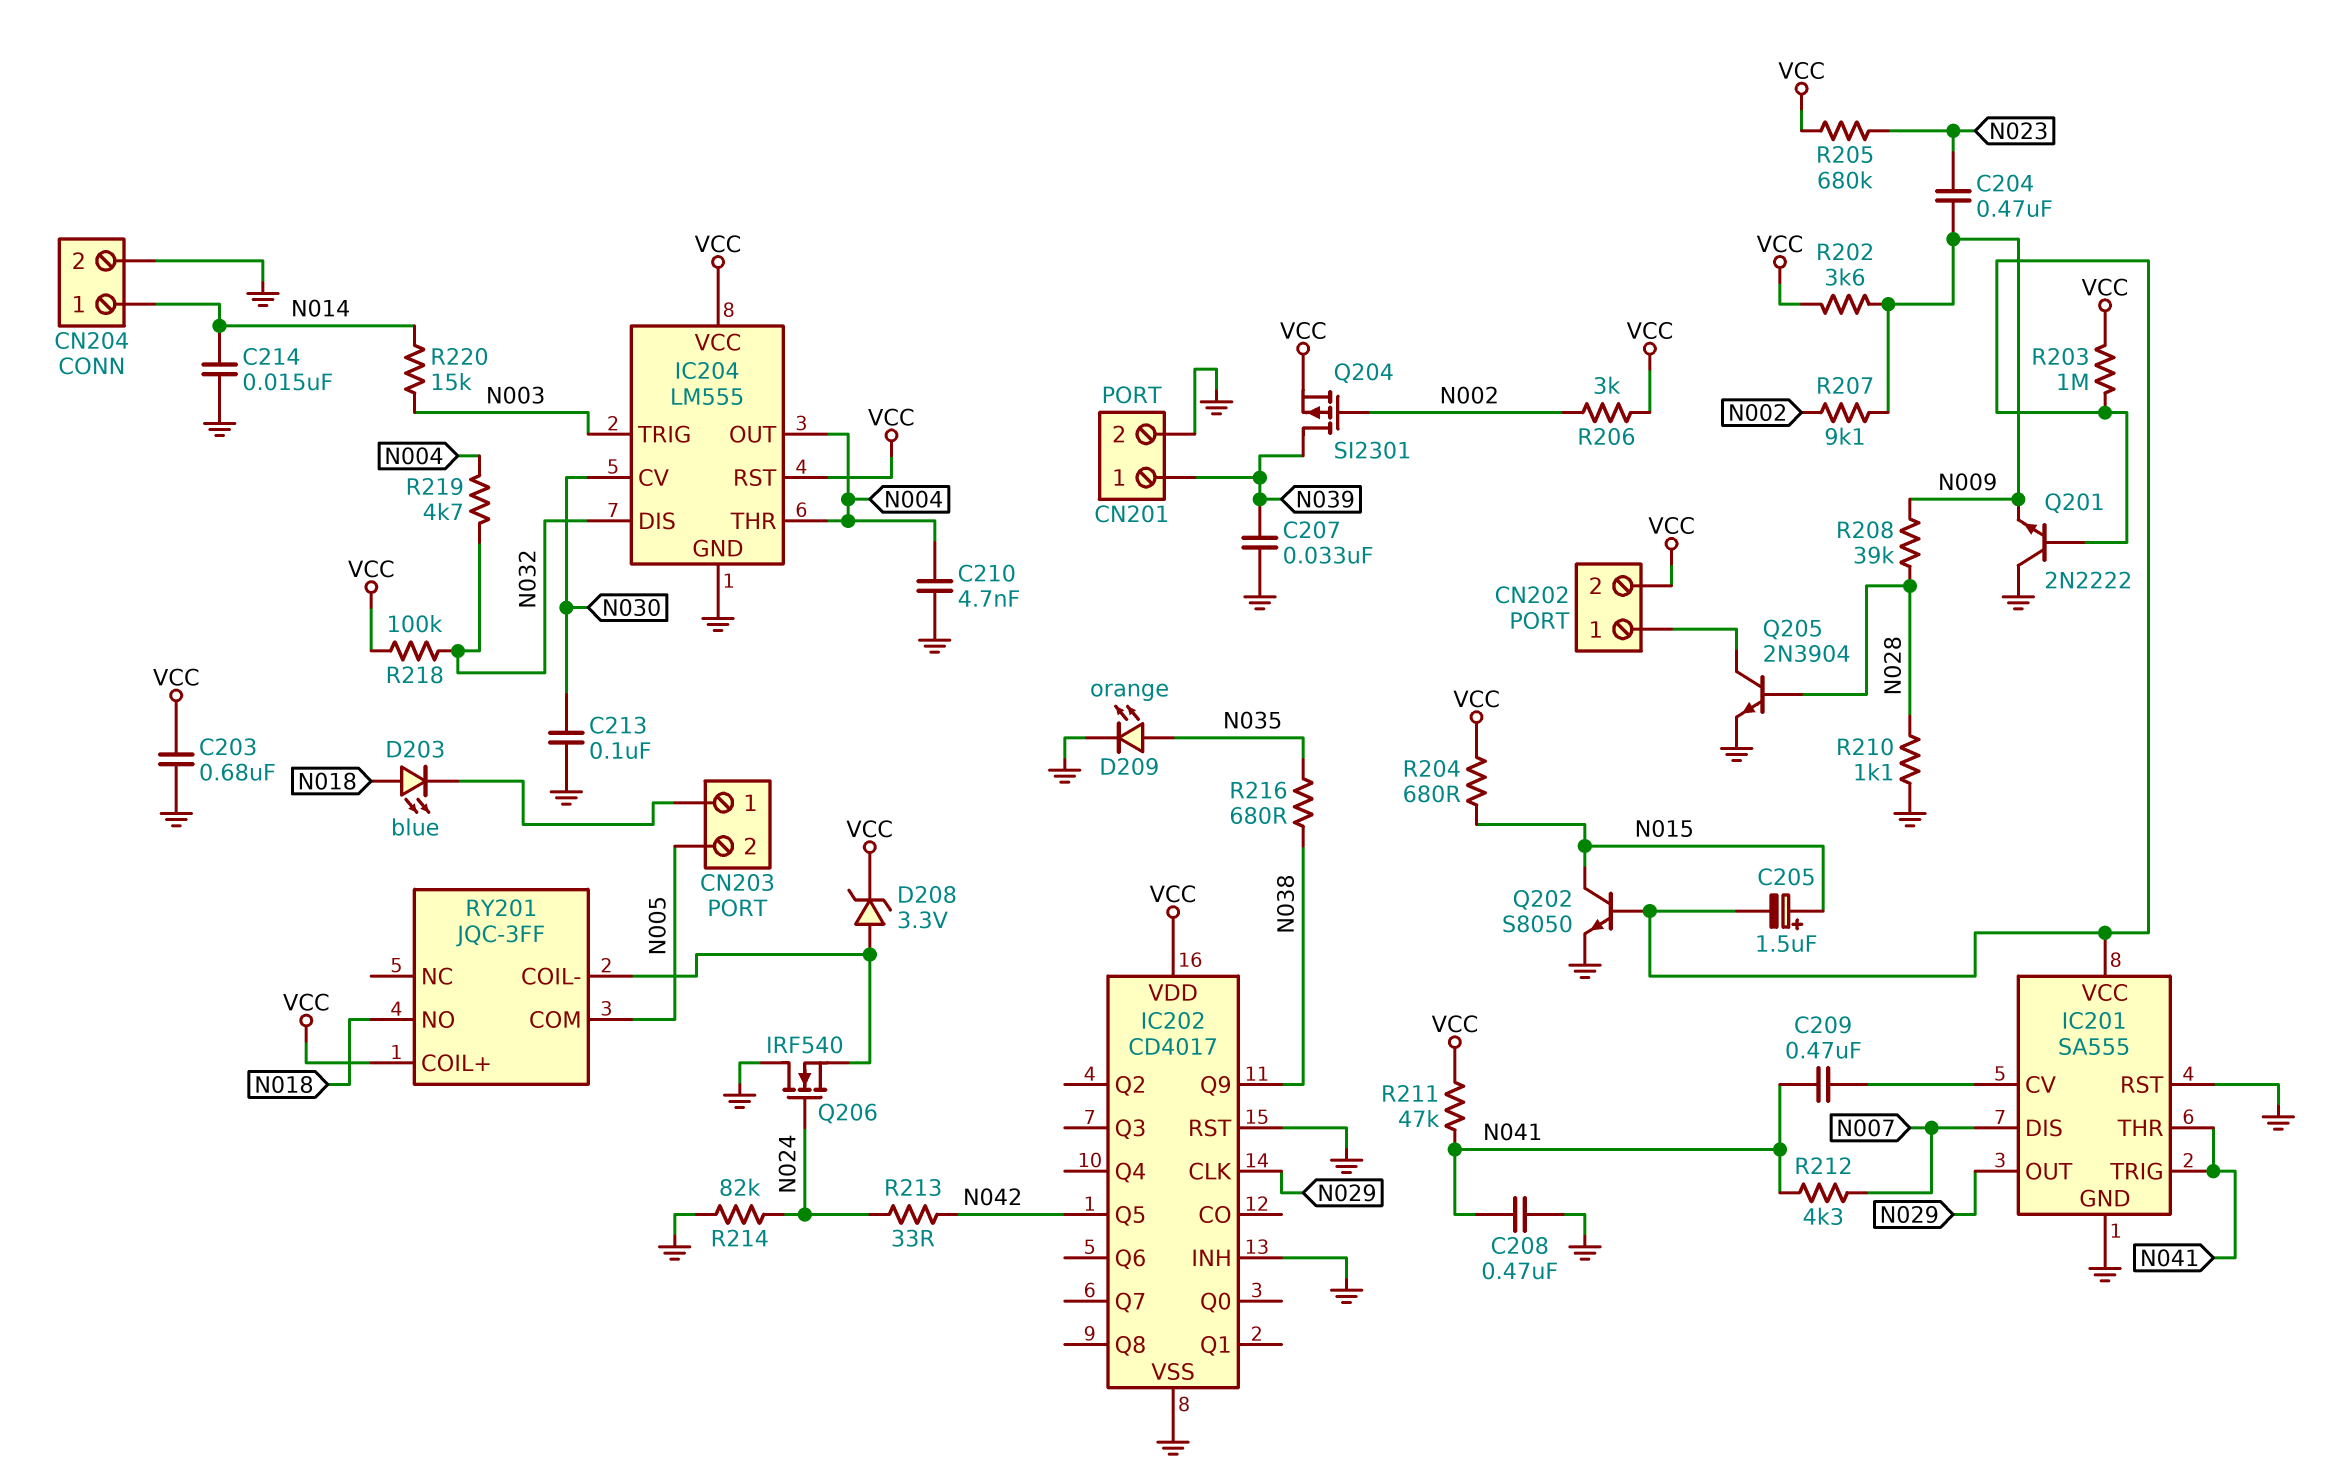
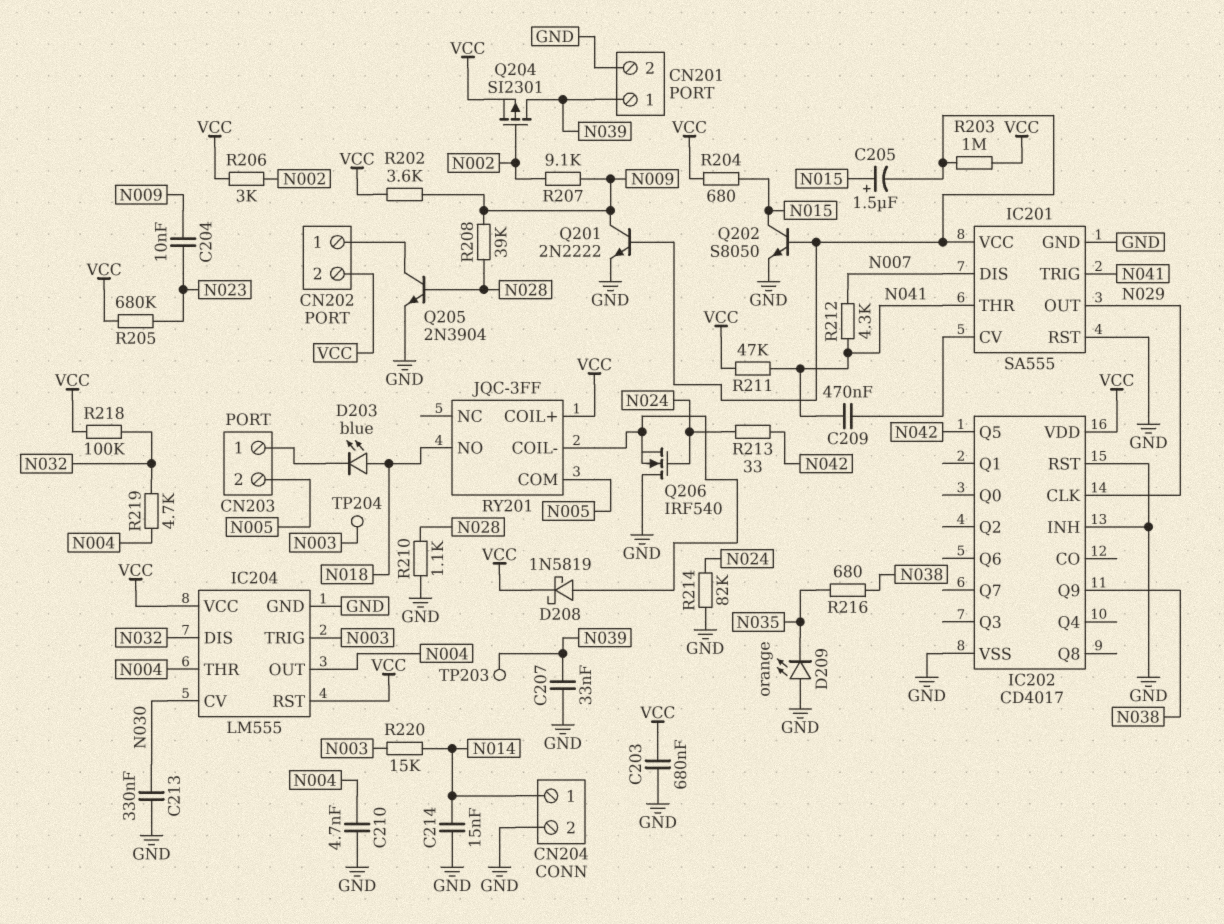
C204: 470nF (N009, N023) -> 10nF (N009, N023)
C208: 470nF (GND, N041) -> none
C213: 100nF (GND, N030) -> 330nF (GND, N030)
D208: zener 3.3V (A RY201/COIL-, K VCC) -> schottky 1N5819 (A RY201/COIL-, K VCC)
D209: LED orange (A N035, K GND) -> LED orange (A GND, K N035)
Q201: NPN 2N2222 (B IC201/VCC, C GND, E N009) -> NPN 2N2222 (B IC201/VCC, C N009, E GND)
TP203: none -> test point (N039)
TP204: none -> test point (N003)

